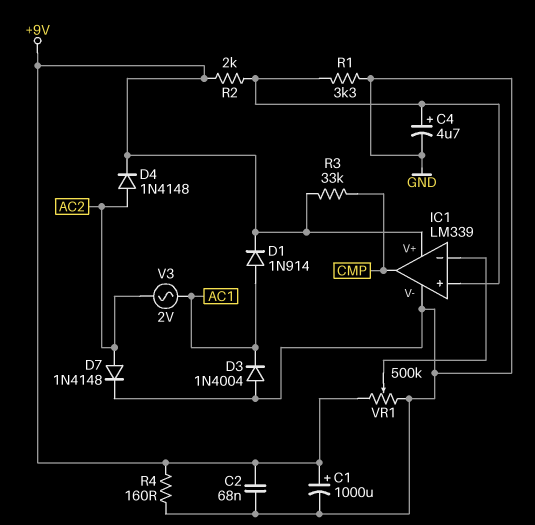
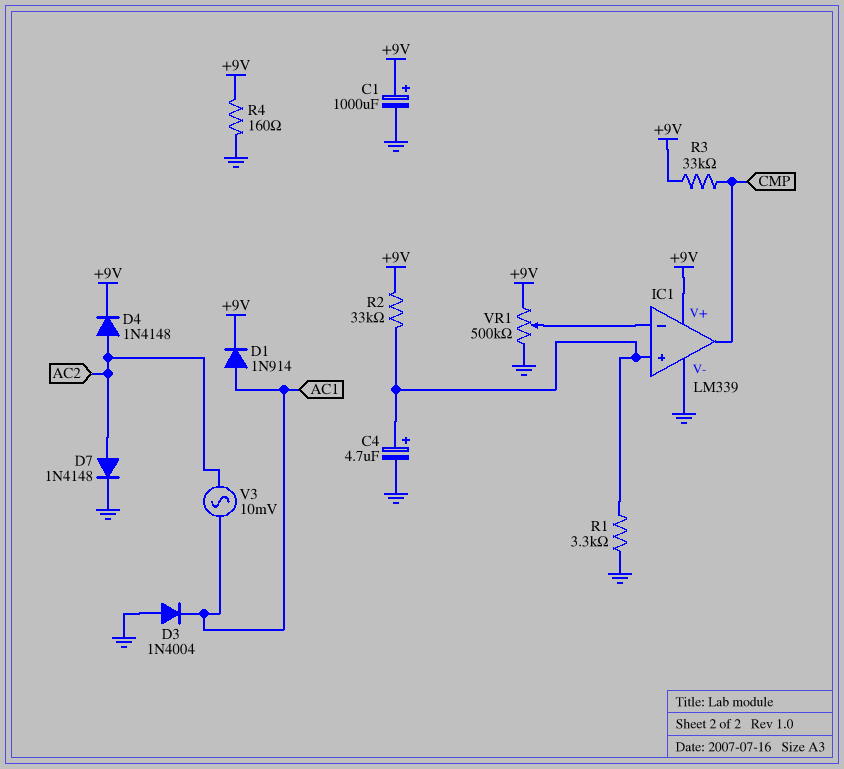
C2: 68nF (+9V, GND) -> none
R2: 2k (+9V, IC1/in+) -> 33k (+9V, IC1/in+)
V3: AC 2V (AC1, AC2) -> AC 10mV (AC1, AC2)

